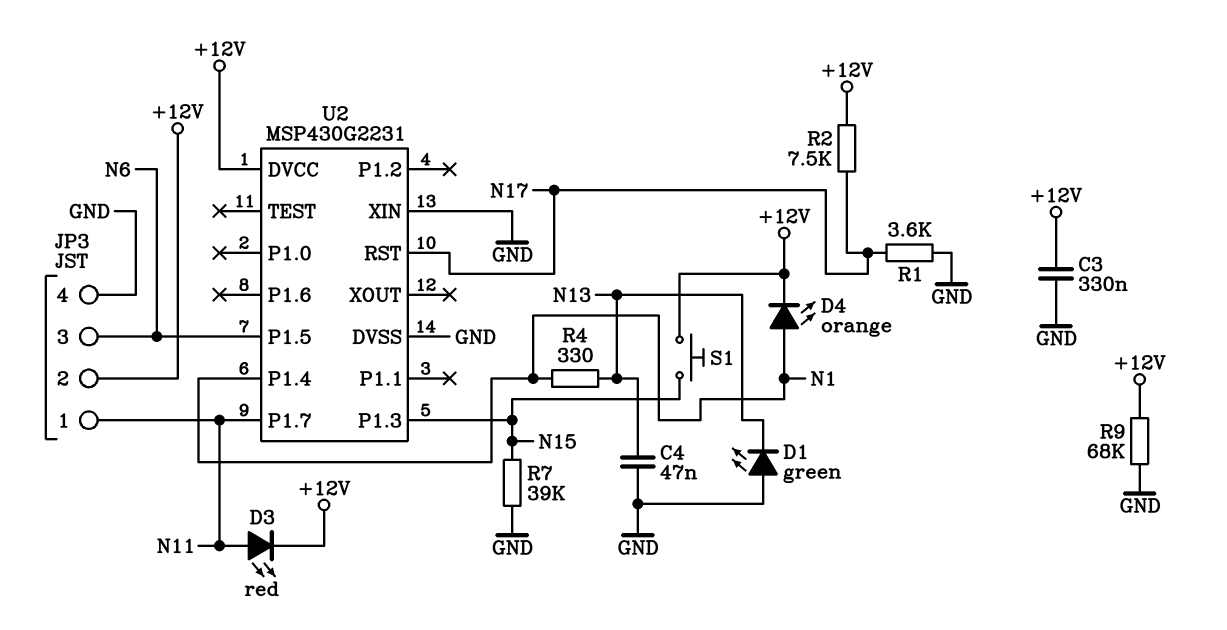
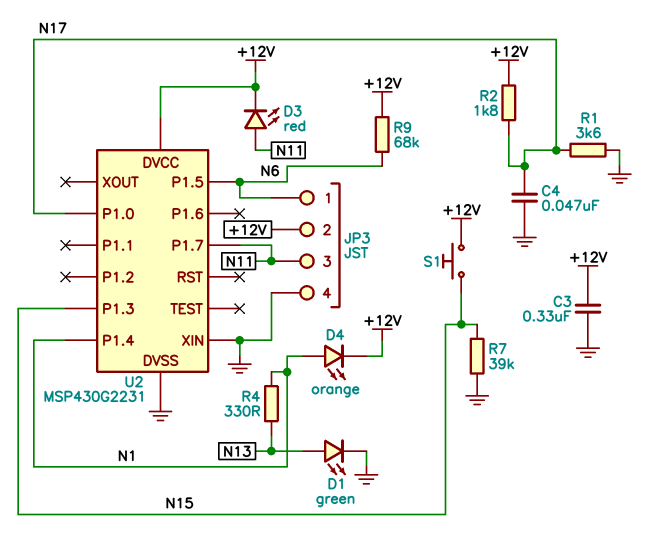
C4: 47nF (GND, N13) -> 47nF (GND, N17)
D1: LED green (A GND, K N13) -> LED green (A N13, K GND)
JP3 pin 1: N11 -> N6
JP3 pin 3: N6 -> N11
R2: 7.5k (+12V, N17) -> 1.8k (+12V, N17)
R9: 68k (+12V, GND) -> 68k (+12V, N6)
U2 pin P1.0: none -> N17
U2 pin RST: N17 -> none

